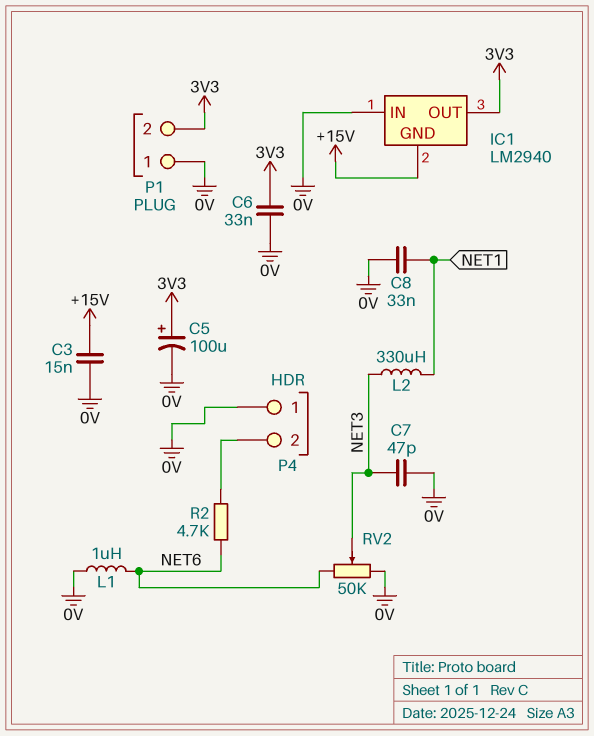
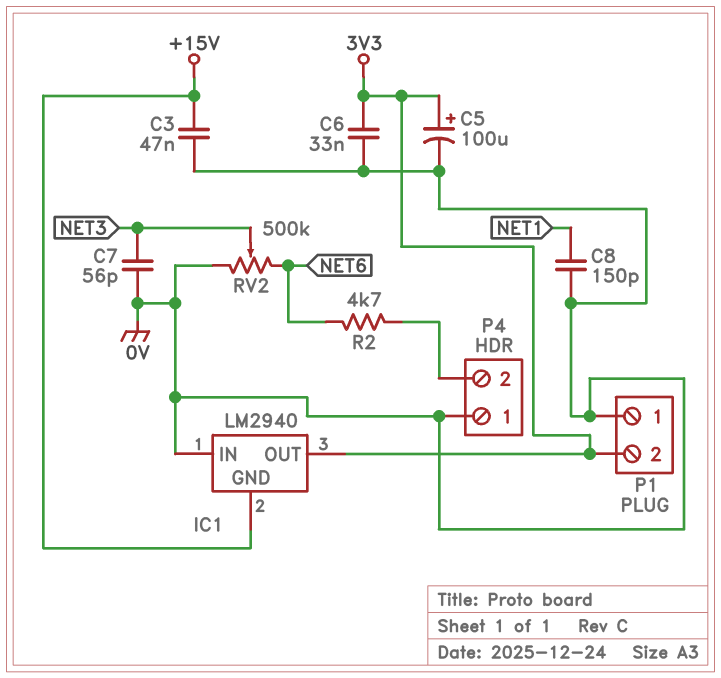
C3: 15nF (+15V, 0V) -> 47nF (+15V, 0V)
C7: 47pF (0V, NET3) -> 56pF (0V, NET3)
C8: 33nF (0V, NET1) -> 150pF (0V, NET1)
L1: 1uH (0V, NET6) -> none
L2: 330uH (NET1, NET3) -> none
RV2: 50k (0V, NET6, wiper NET3) -> 500k (0V, NET6, wiper NET3)

